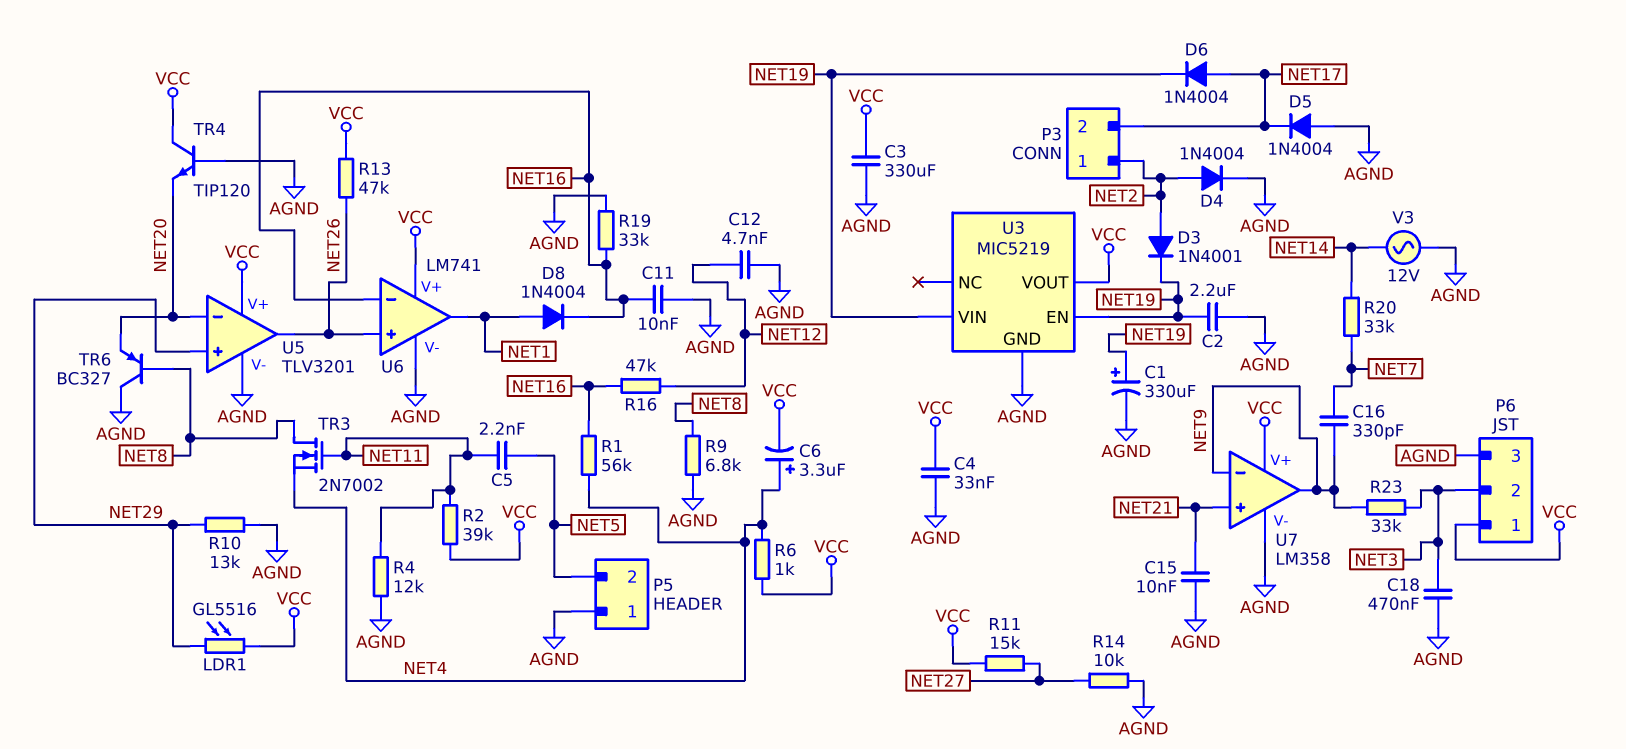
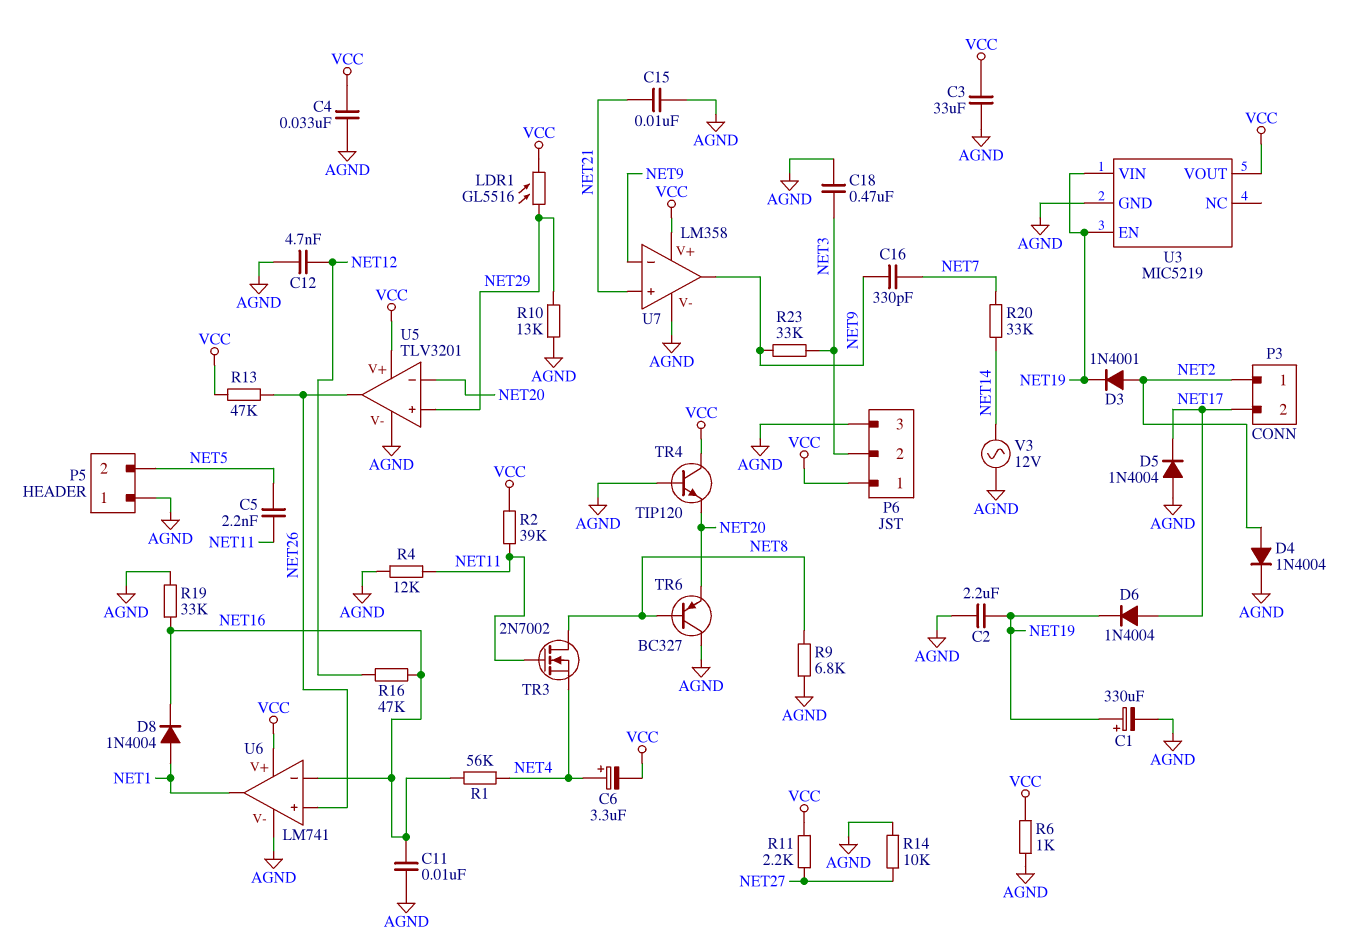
C3: 330uF (AGND, VCC) -> 33uF (AGND, VCC)
R6: 1k (NET4, VCC) -> 1k (AGND, VCC)
R11: 15k (NET27, VCC) -> 2.2k (NET27, VCC)

